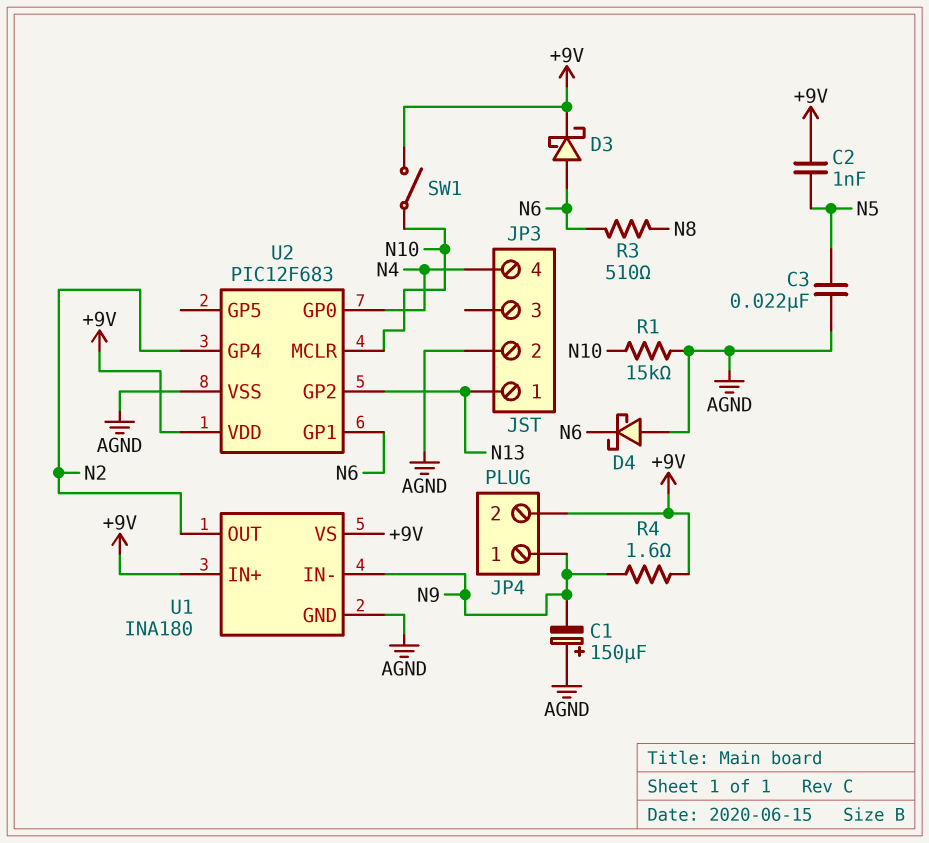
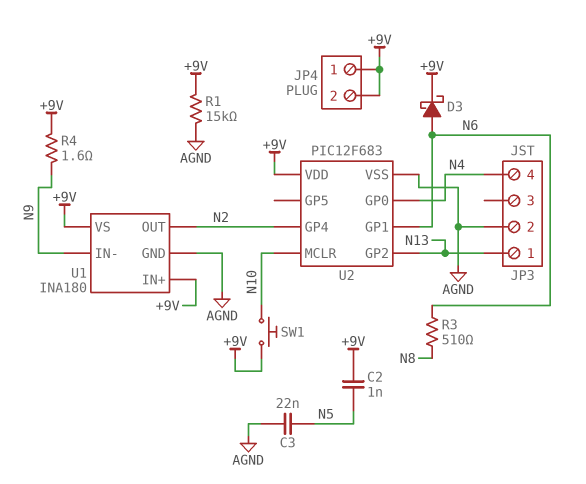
C1: 150uF (plus AGND, minus N9) -> none
D4: schottky (A AGND, K N6) -> none
JP4 pin 1: N9 -> +9V
R1: 15k (AGND, N10) -> 15k (+9V, AGND)
SW1: switch (+9V, N10) -> button (+9V, N10)

